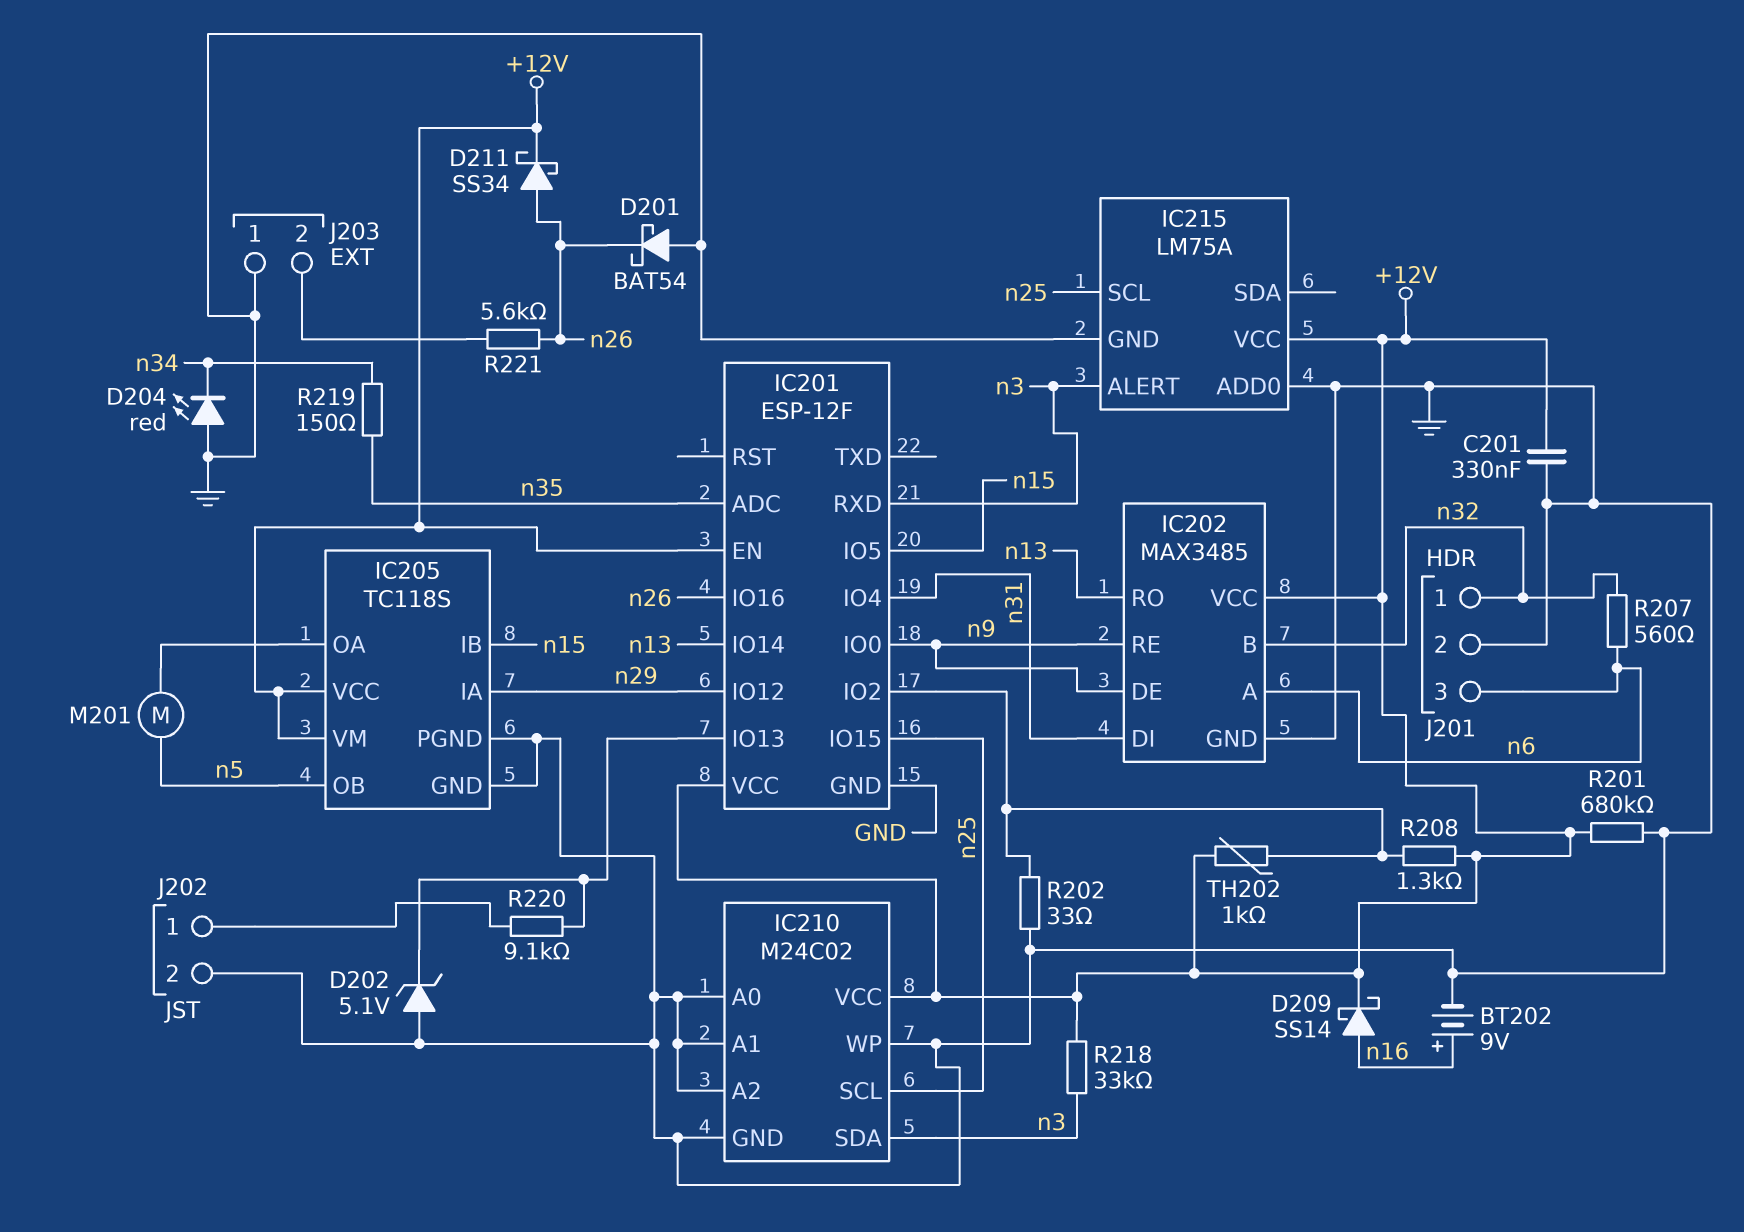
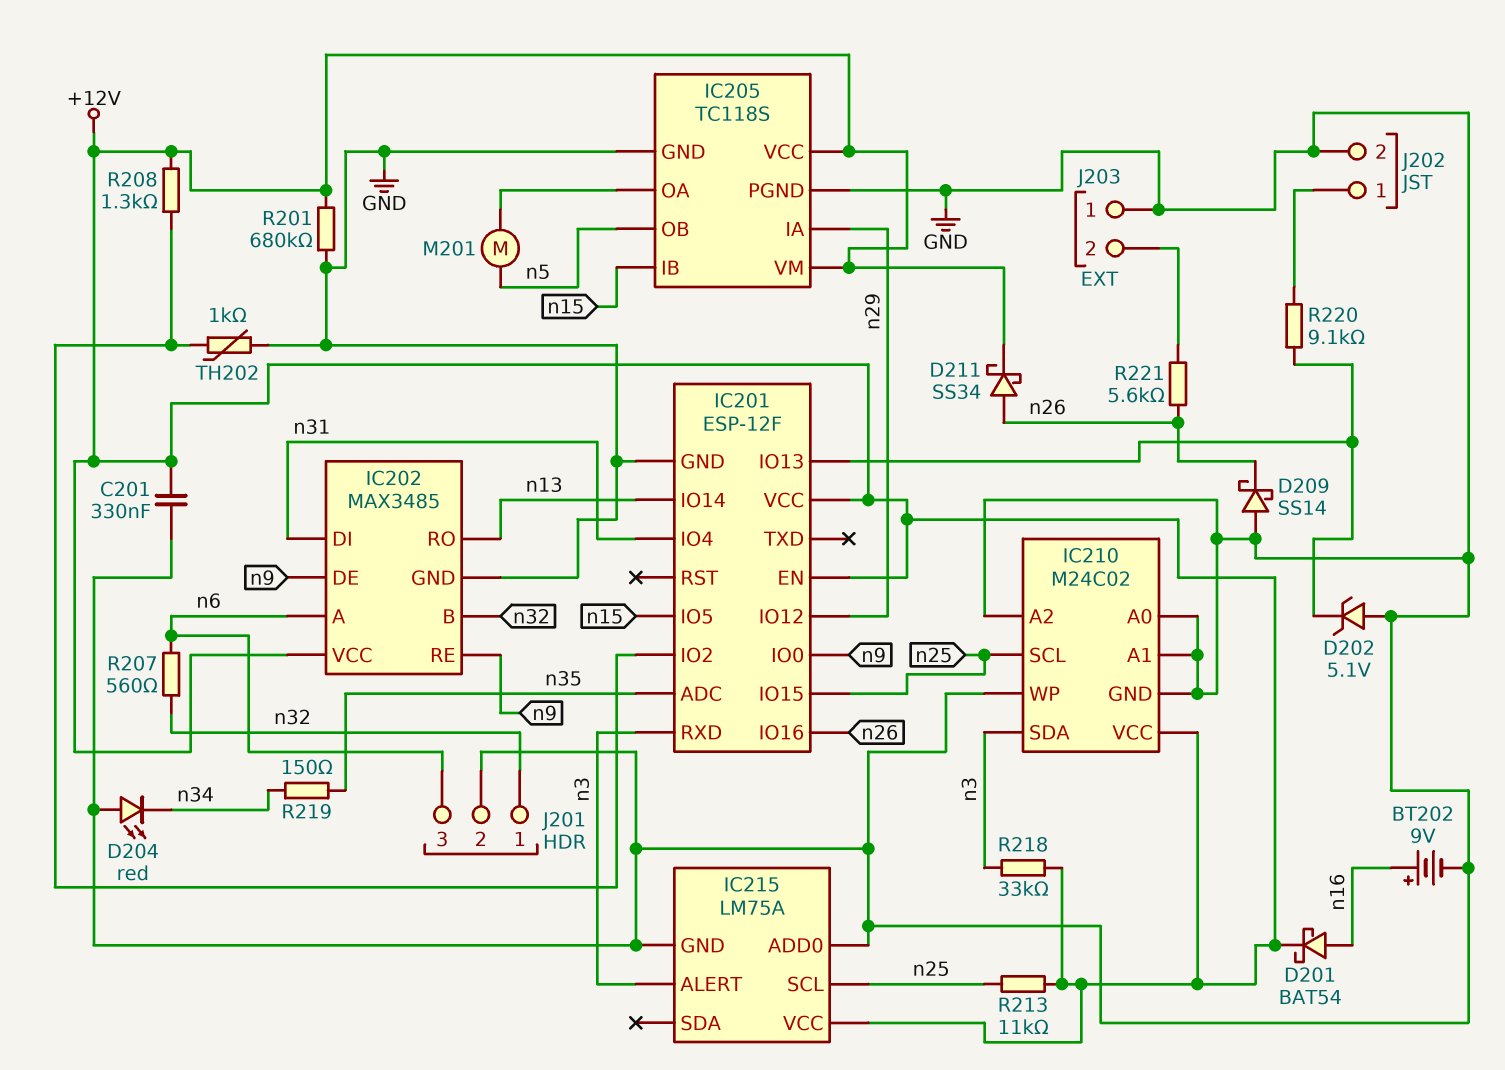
D201: schottky BAT54 (A GND, K n26) -> schottky BAT54 (A n16, K +12V)
D209: schottky SS14 (A n16, K +12V) -> schottky SS14 (A GND, K n26)
R202: 33 (GND, IC201/IO2) -> none
R213: none -> 11k (+12V, n25)
TH202: 1k (+12V, IC201/IO2) -> 1k (GND, IC201/IO2)

